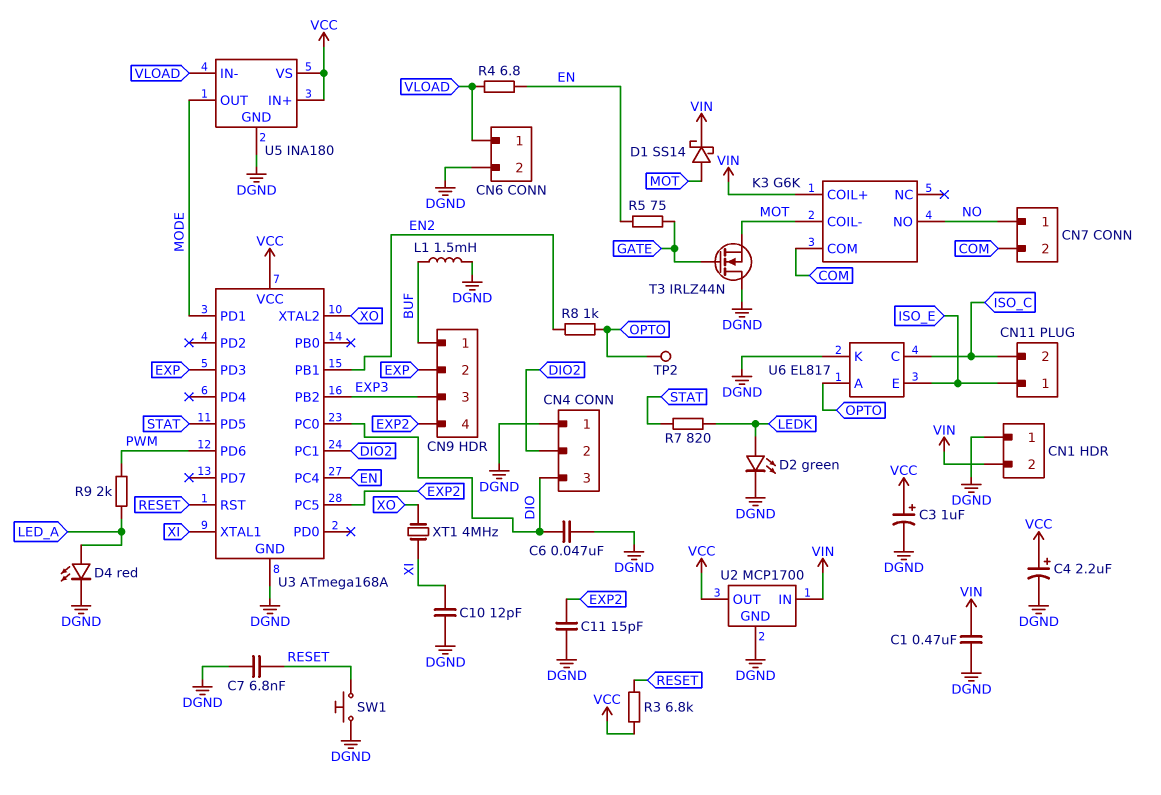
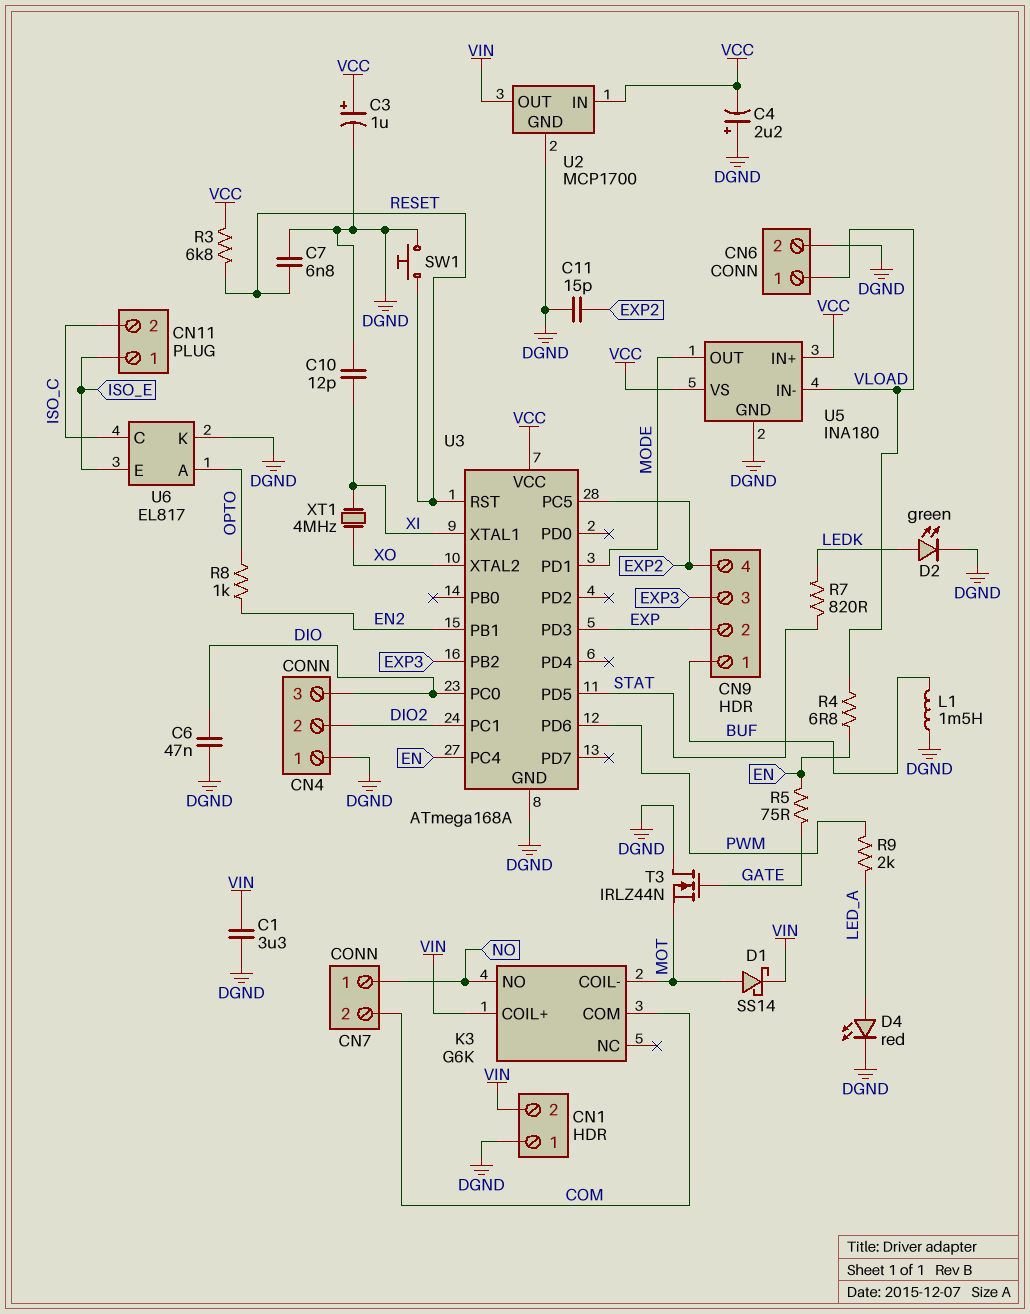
C1: 470nF (DGND, VIN) -> 3.3uF (DGND, VIN)
C4: 2.2uF (plus VCC, minus DGND) -> 2.2uF (plus DGND, minus VCC)
TP2: test point (OPTO) -> none
U2 pin IN: VIN -> VCC
U2 pin OUT: VCC -> VIN

